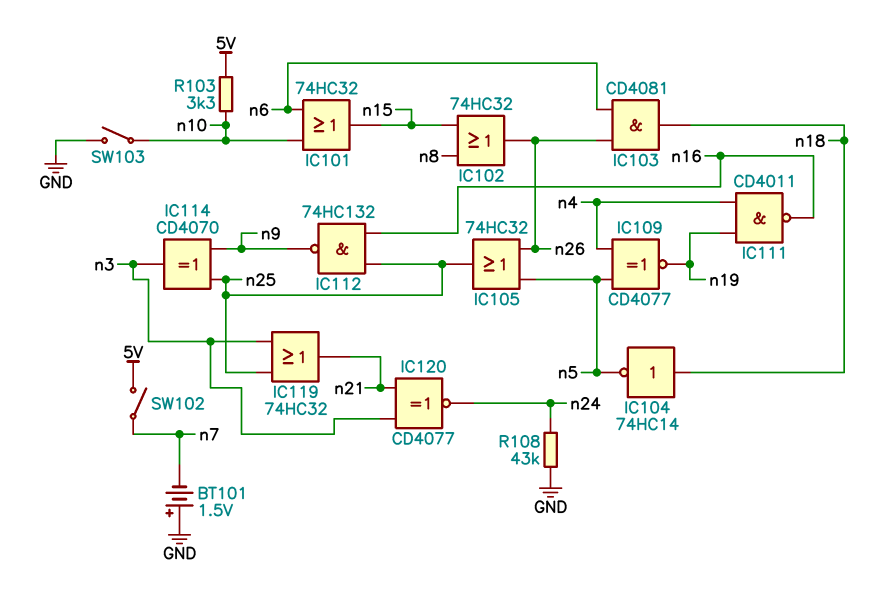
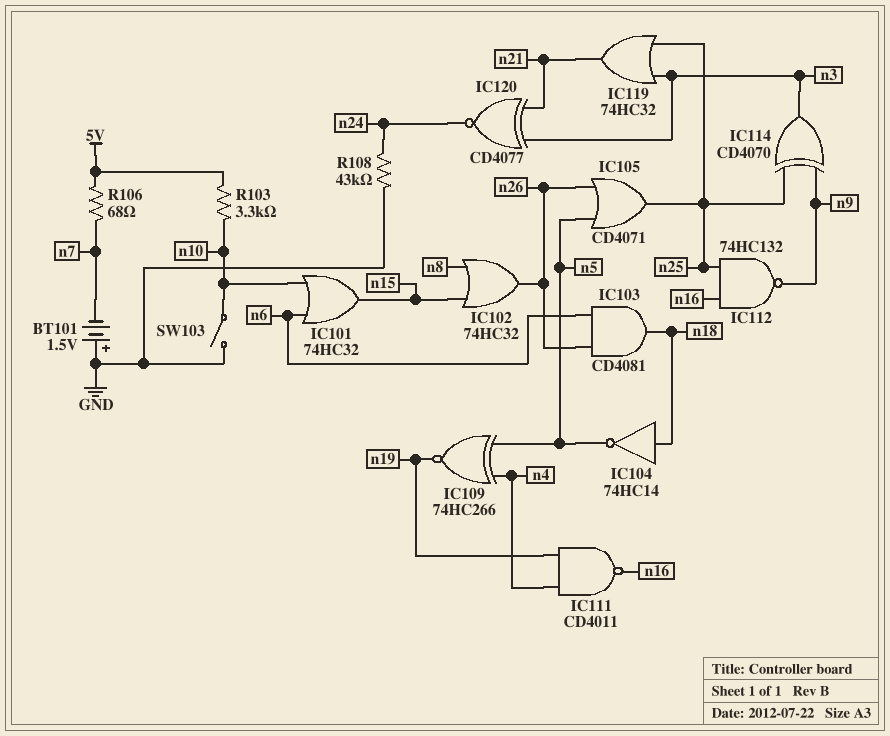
IC105: OR 74HC32 (in n5, in n26, out n25) -> OR CD4071 (in n5, in n26, out n25)
IC109: XNOR CD4077 (in n4, in n5, out n19) -> XNOR 74HC266 (in n4, in n5, out n19)
R106: none -> 68 (5V, n7)
SW102: switch (5V, n7) -> none

